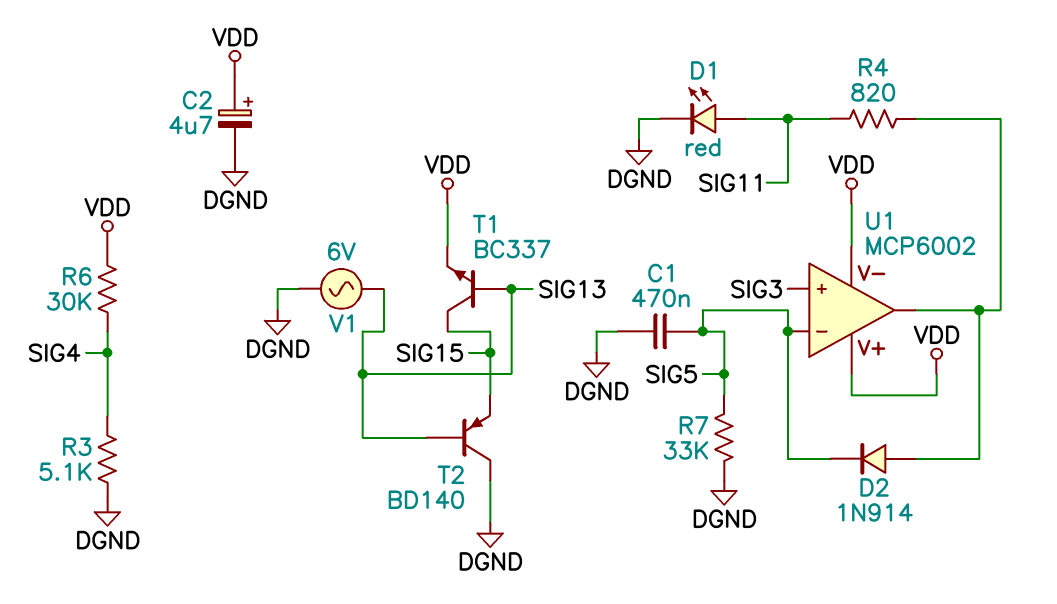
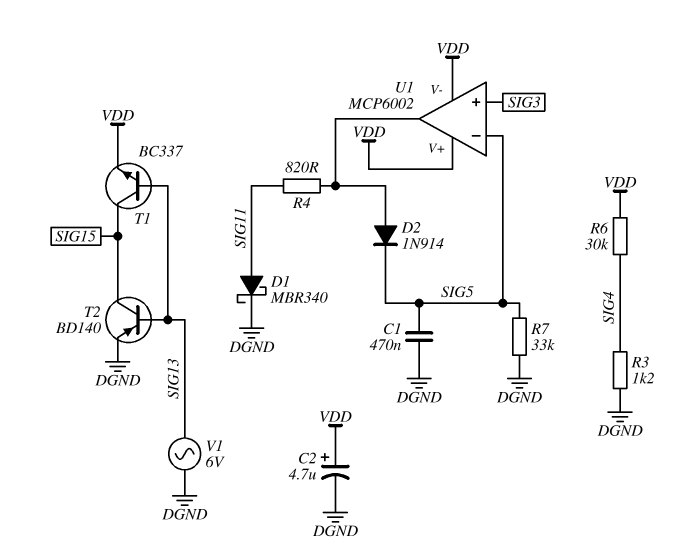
D1: LED red (A SIG11, K DGND) -> schottky MBR340 (A SIG11, K DGND)
R3: 5.1k (DGND, SIG4) -> 1.2k (DGND, SIG4)
T2: PNP BD140 (B SIG13, C DGND, E SIG15) -> PNP BD140 (B SIG13, C SIG15, E DGND)

